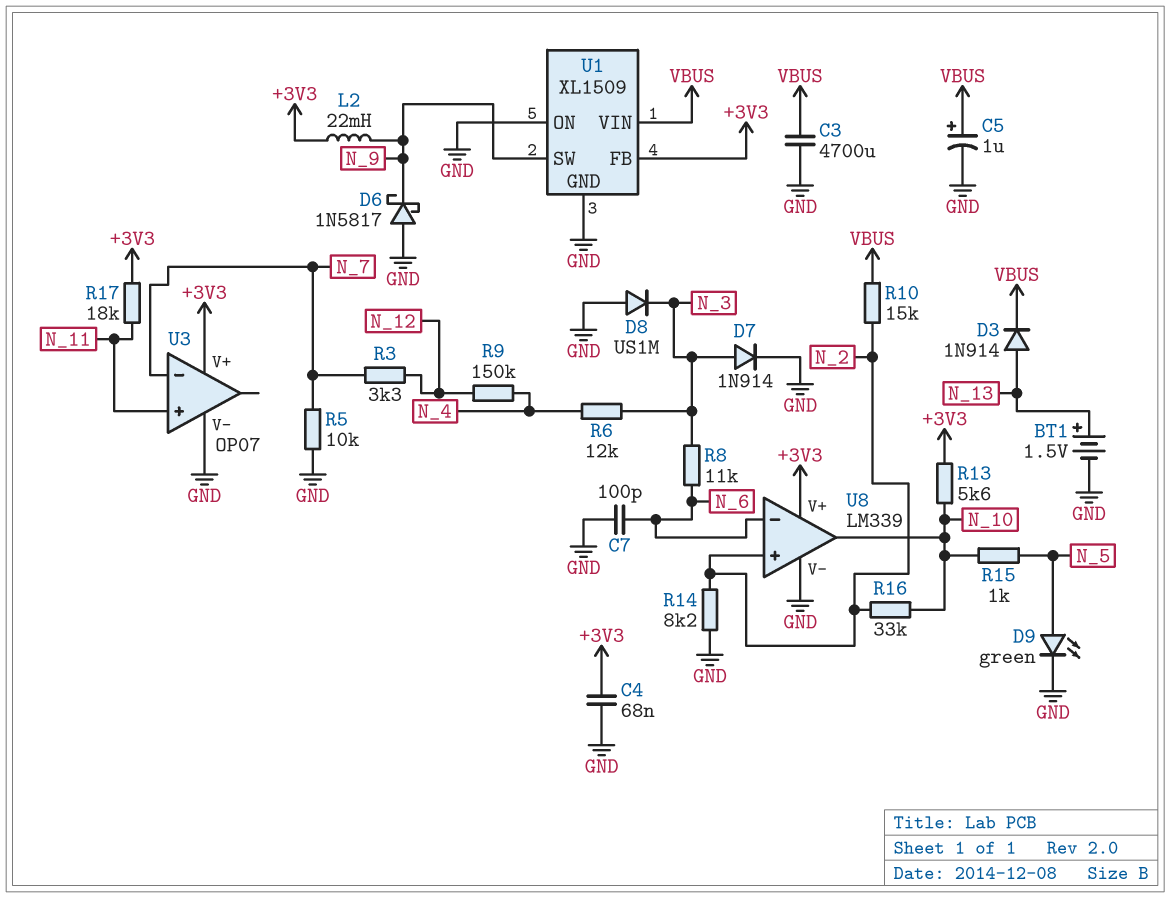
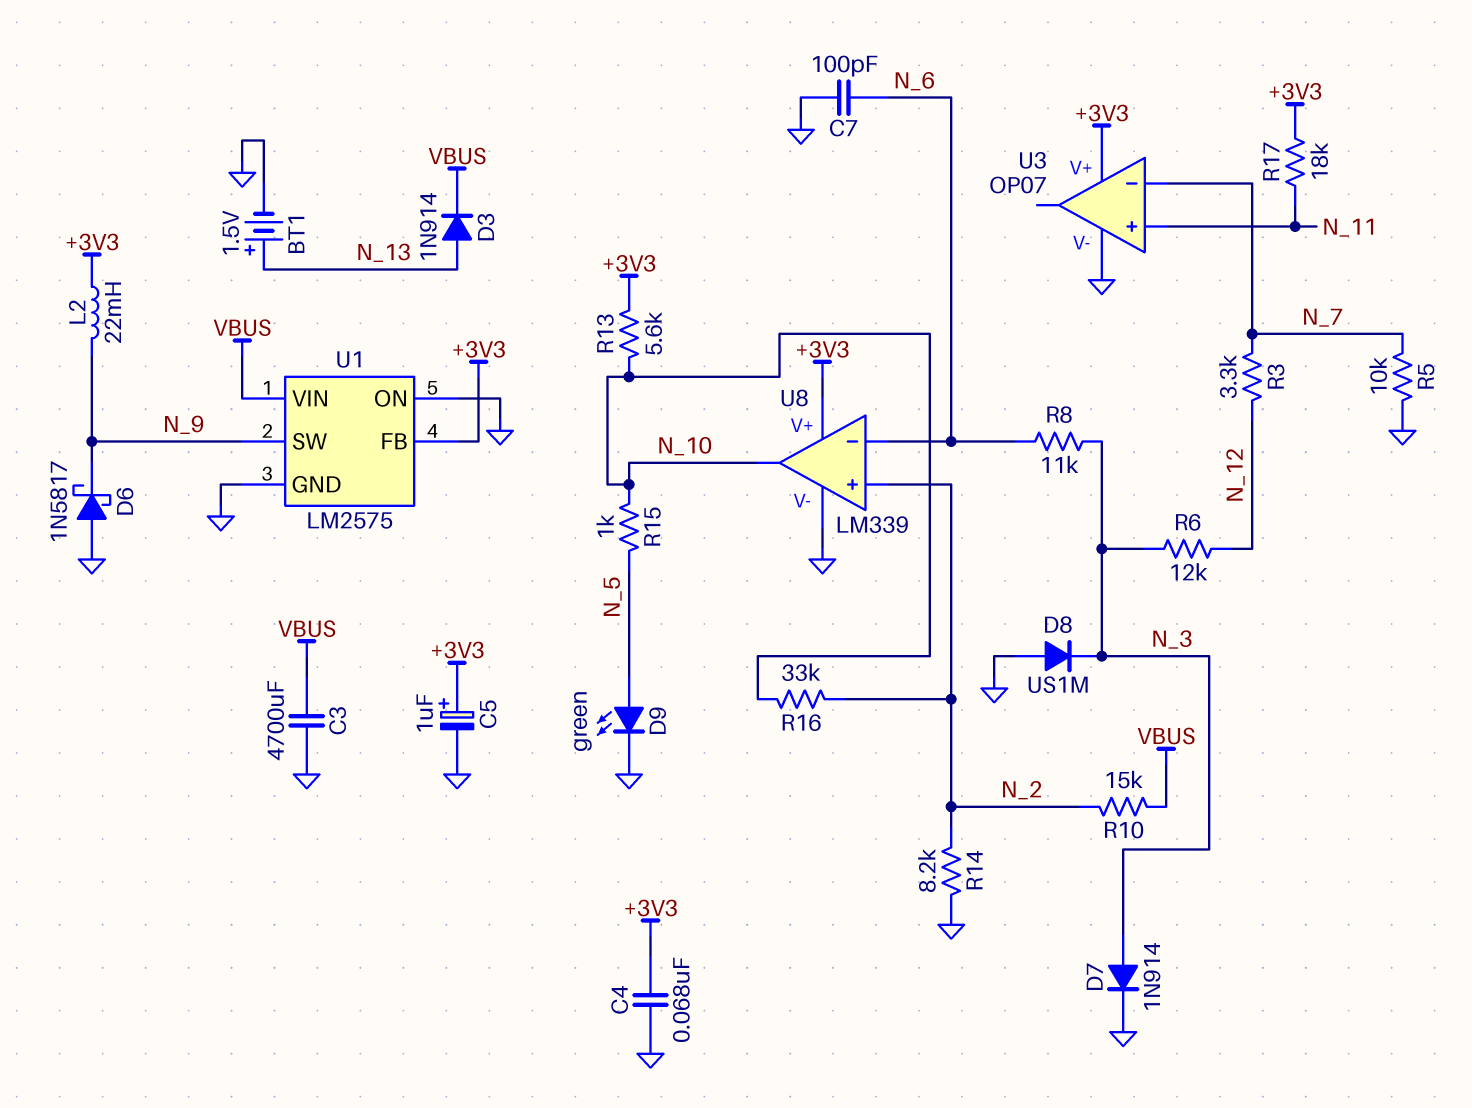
C5: 1uF (plus VBUS, minus GND) -> 1uF (plus +3V3, minus GND)
R6: 12k (N_3, N_4) -> 12k (N_3, N_12)
R9: 150k (N_4, N_12) -> none
U1: XL1509 -> LM2575

